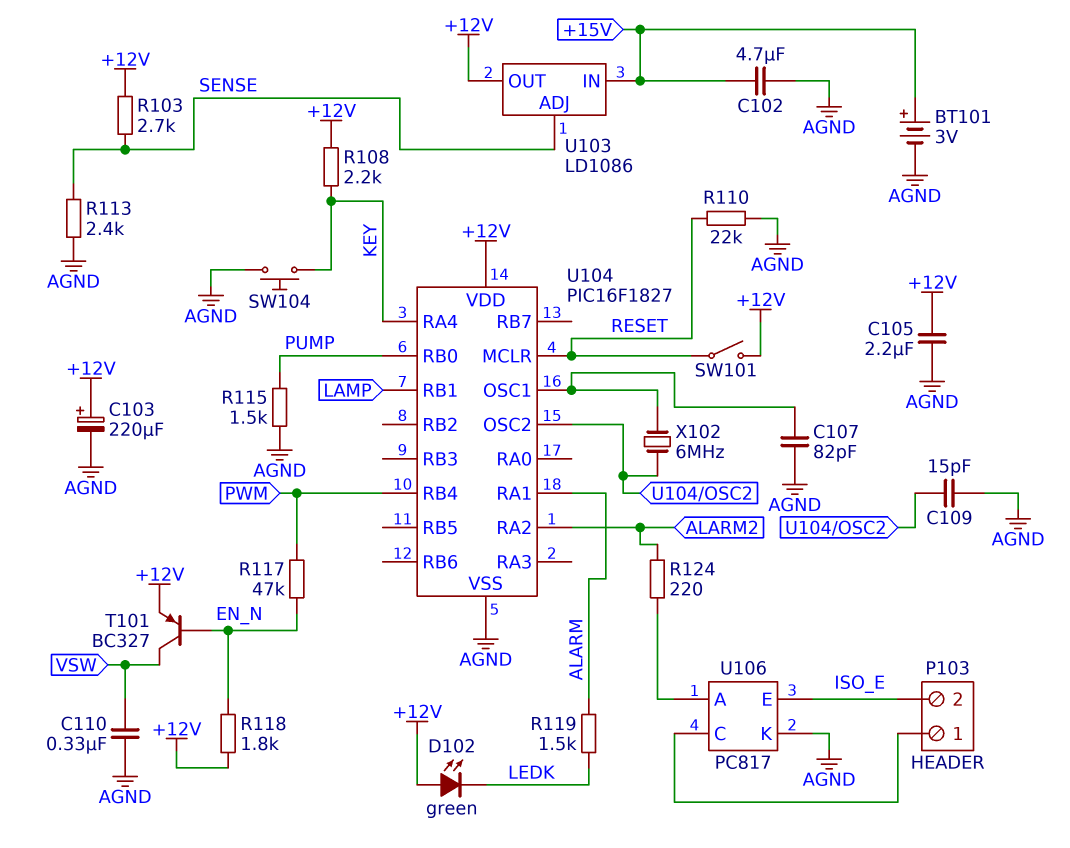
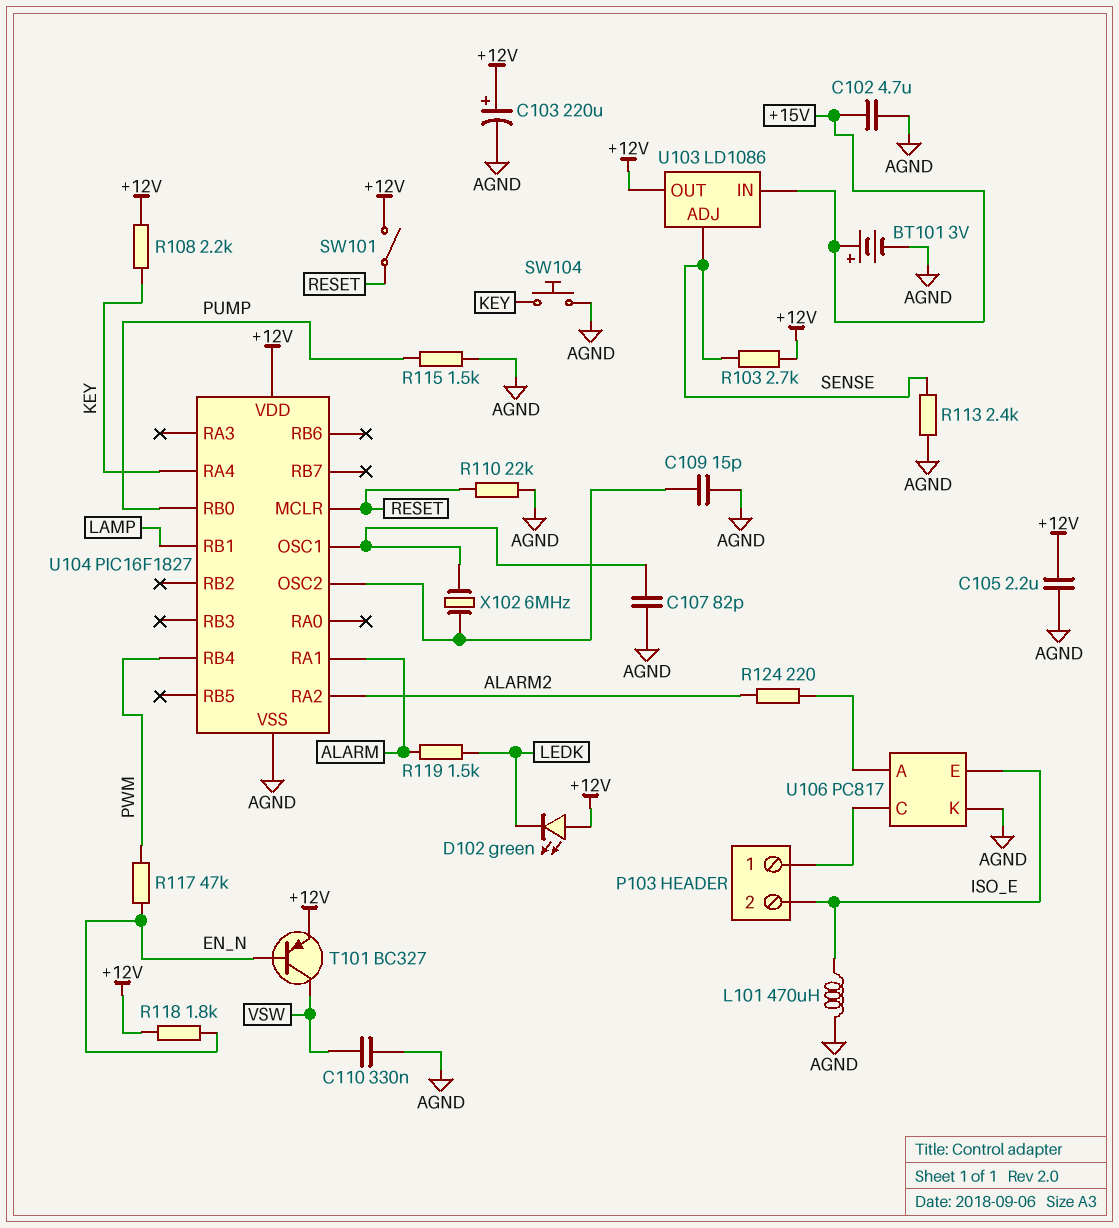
L101: none -> 470uH (AGND, ISO_E)

